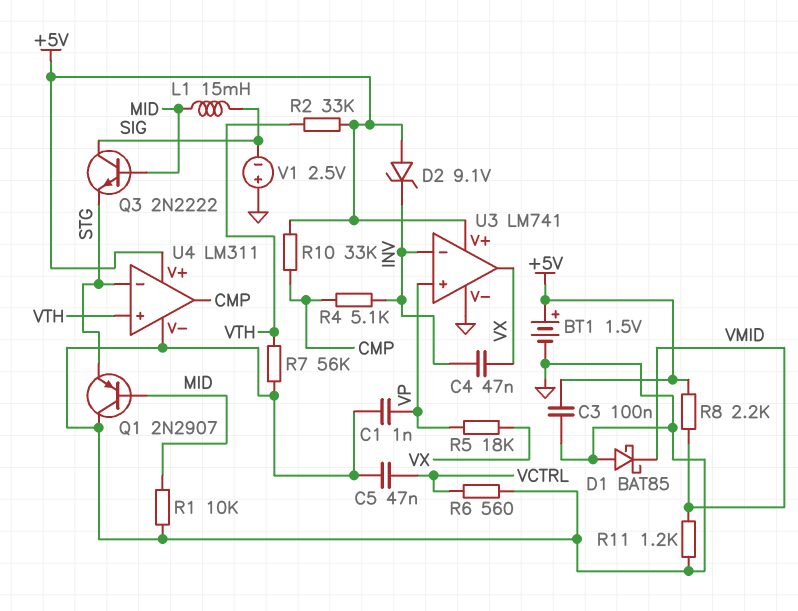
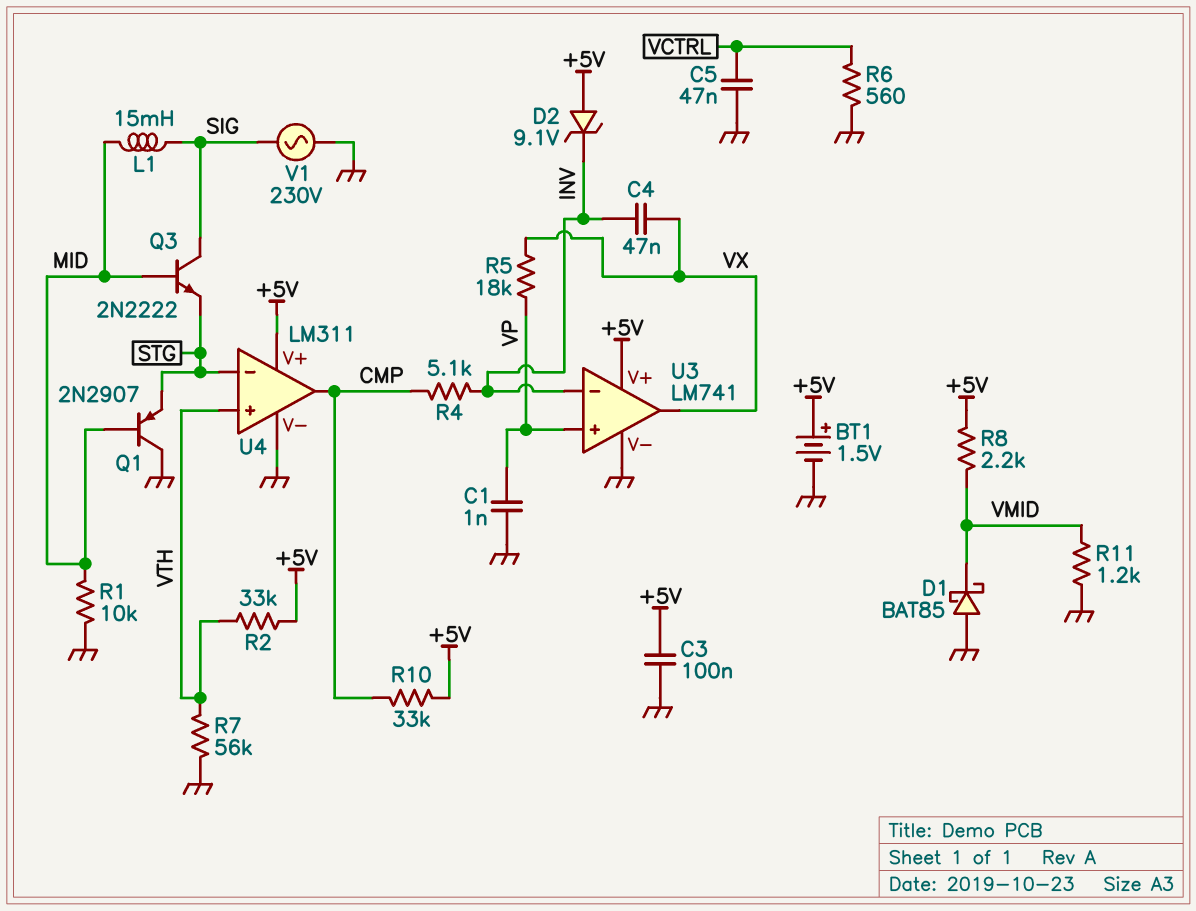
V1: 2.5V (plus GND, minus SIG) -> AC 230V (GND, SIG)

